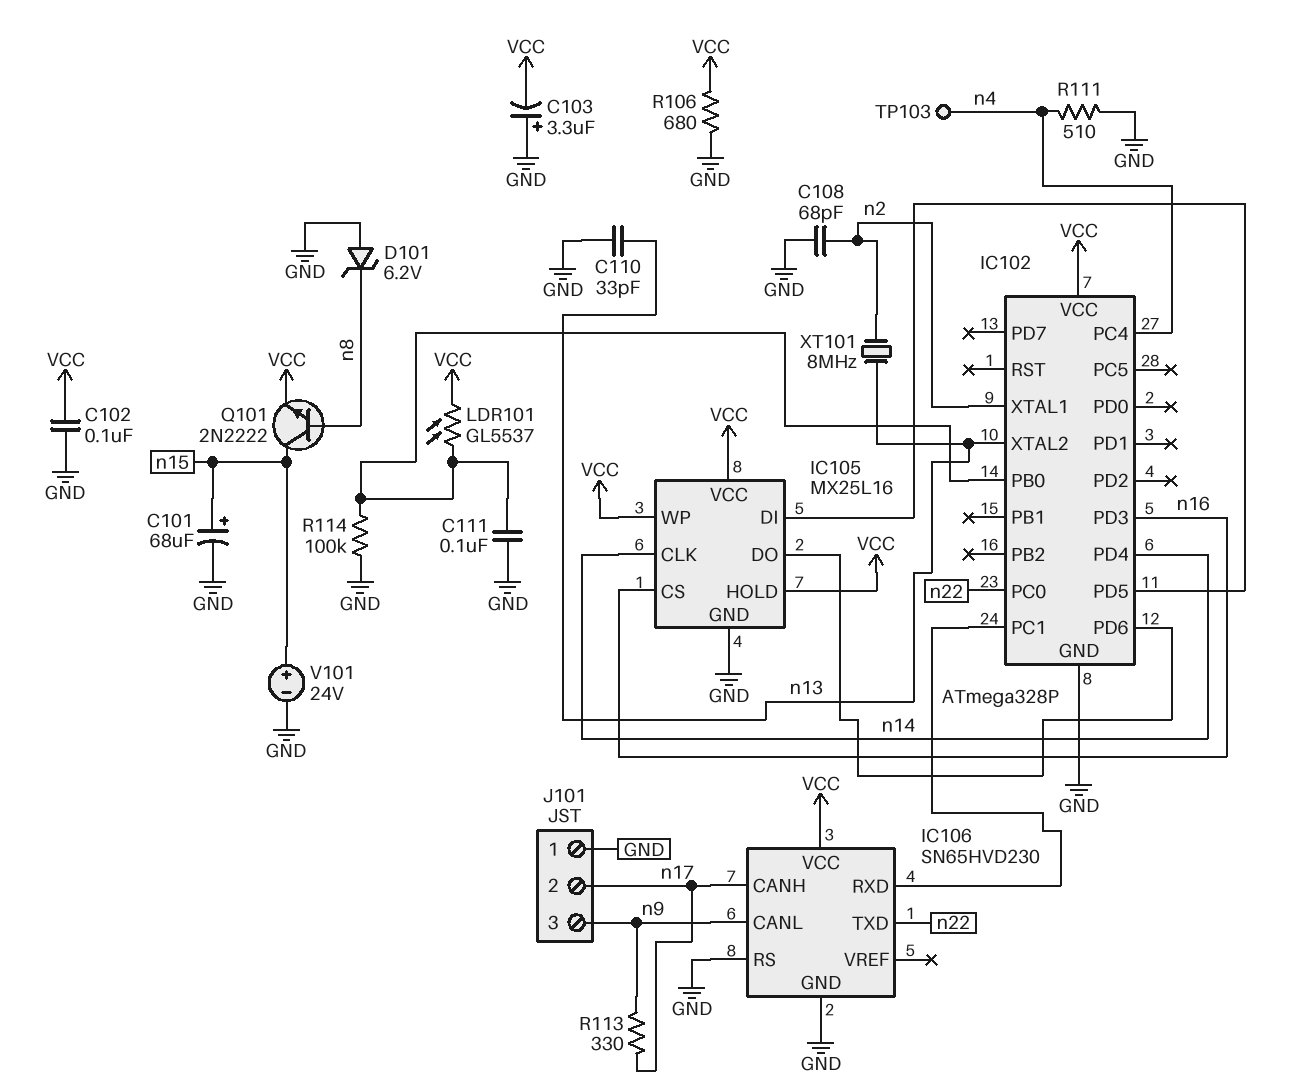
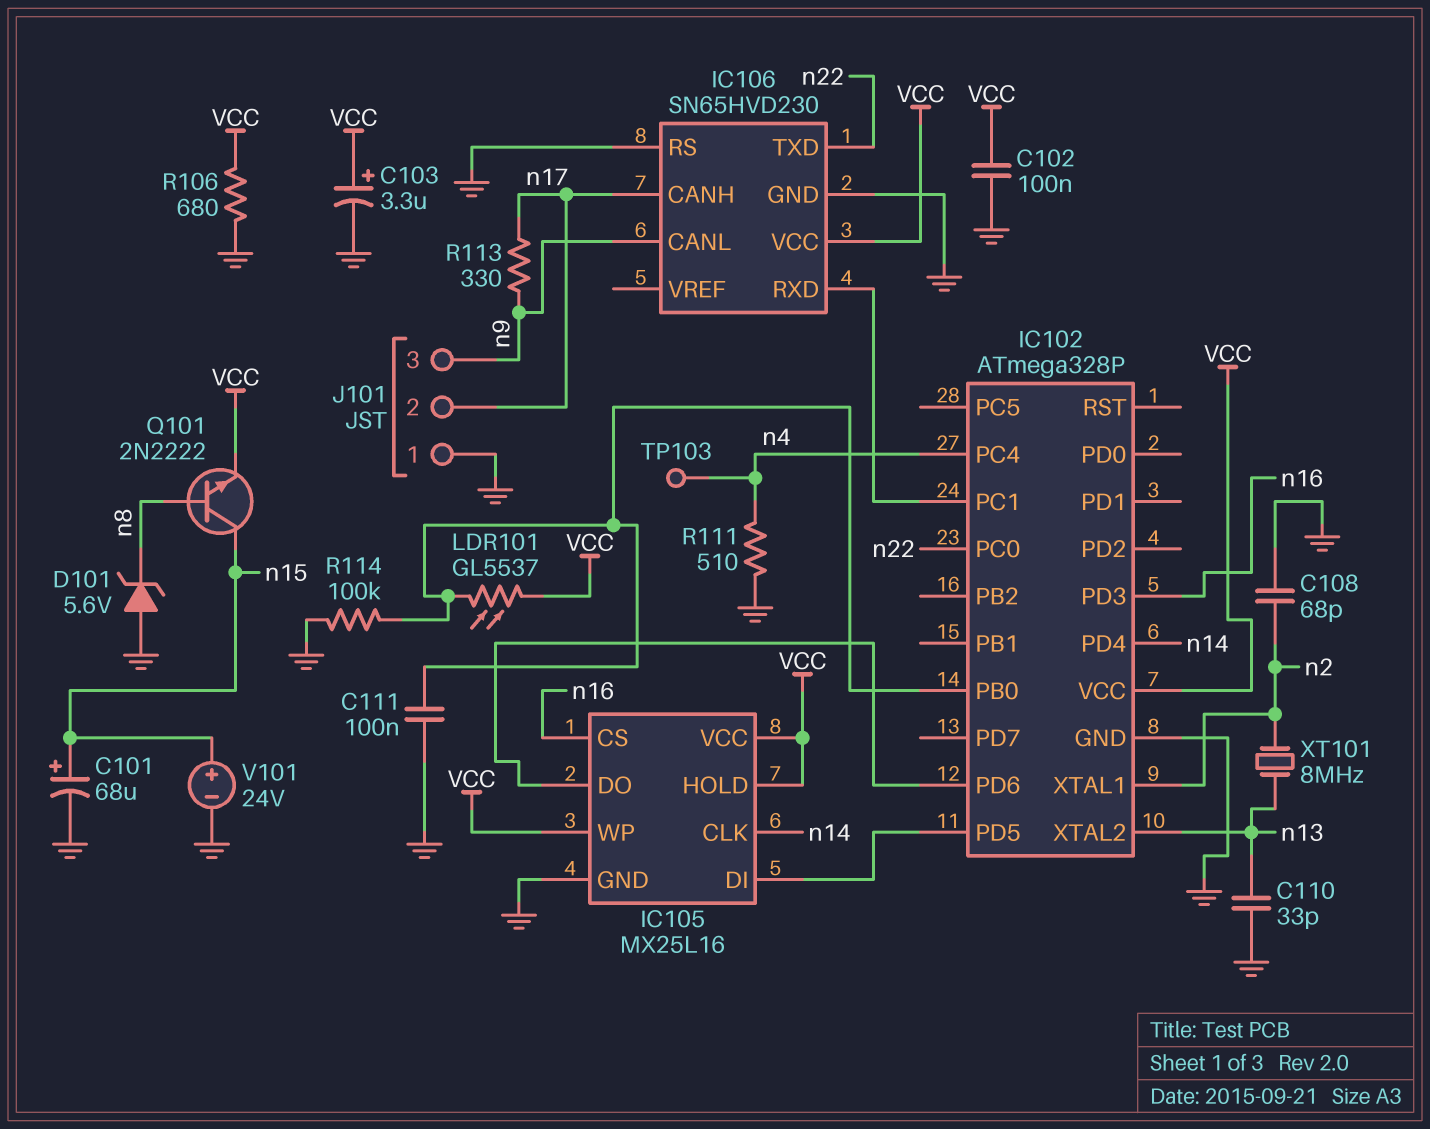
C103: 3.3uF (plus GND, minus VCC) -> 3.3uF (plus VCC, minus GND)
D101: zener 6.2V (A GND, K n8) -> zener 5.6V (A GND, K n8)

